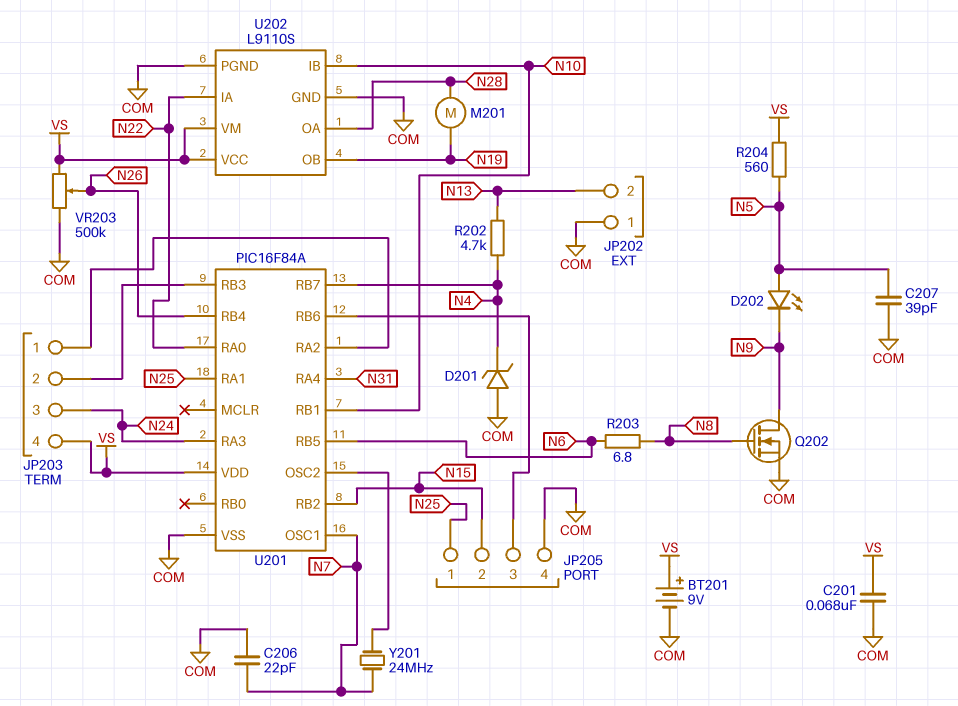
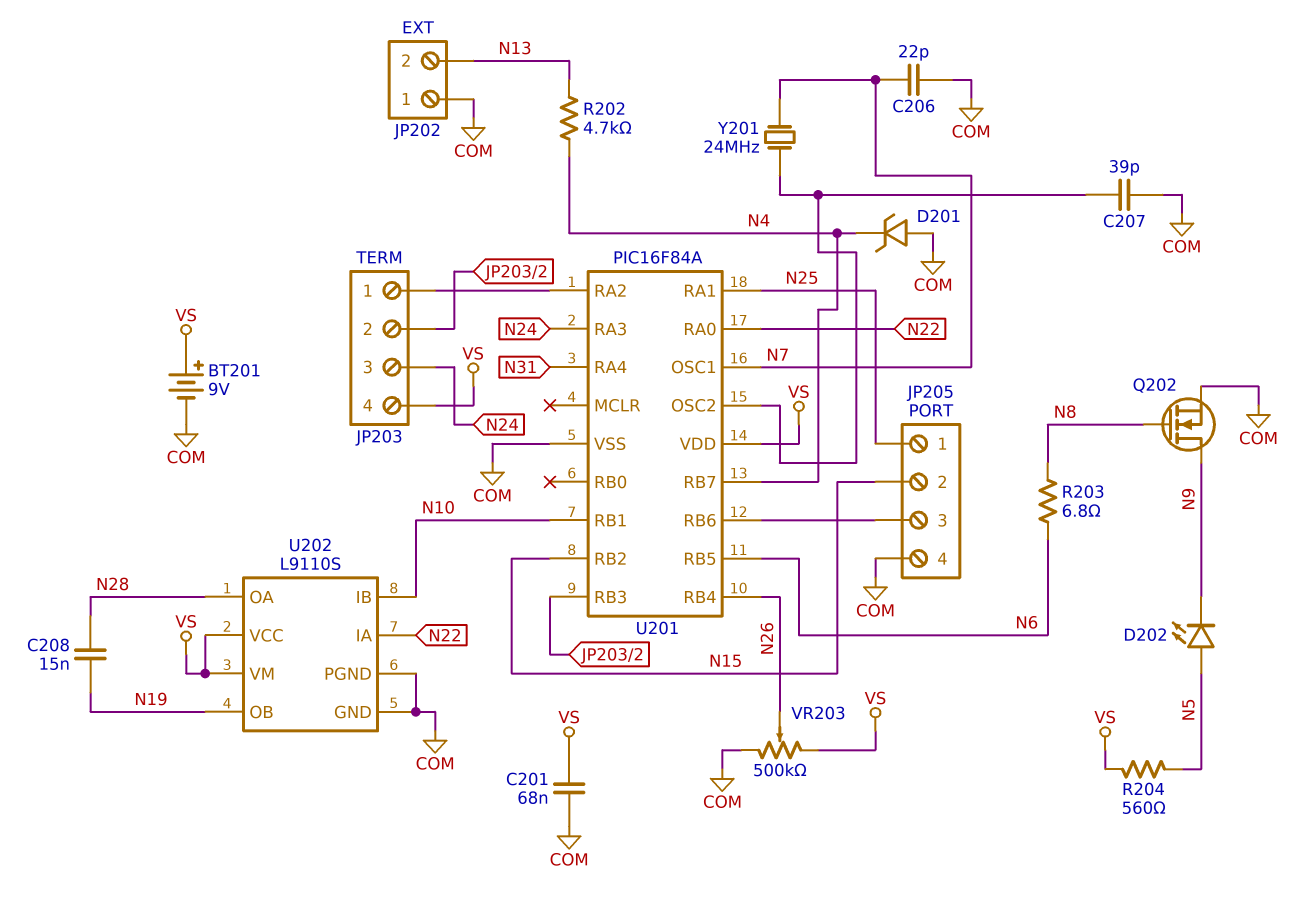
C207: 39pF (COM, N5) -> 39pF (COM, U201/OSC2)
C208: none -> 15nF (N19, N28)
M201: motor (N19, N28) -> none

